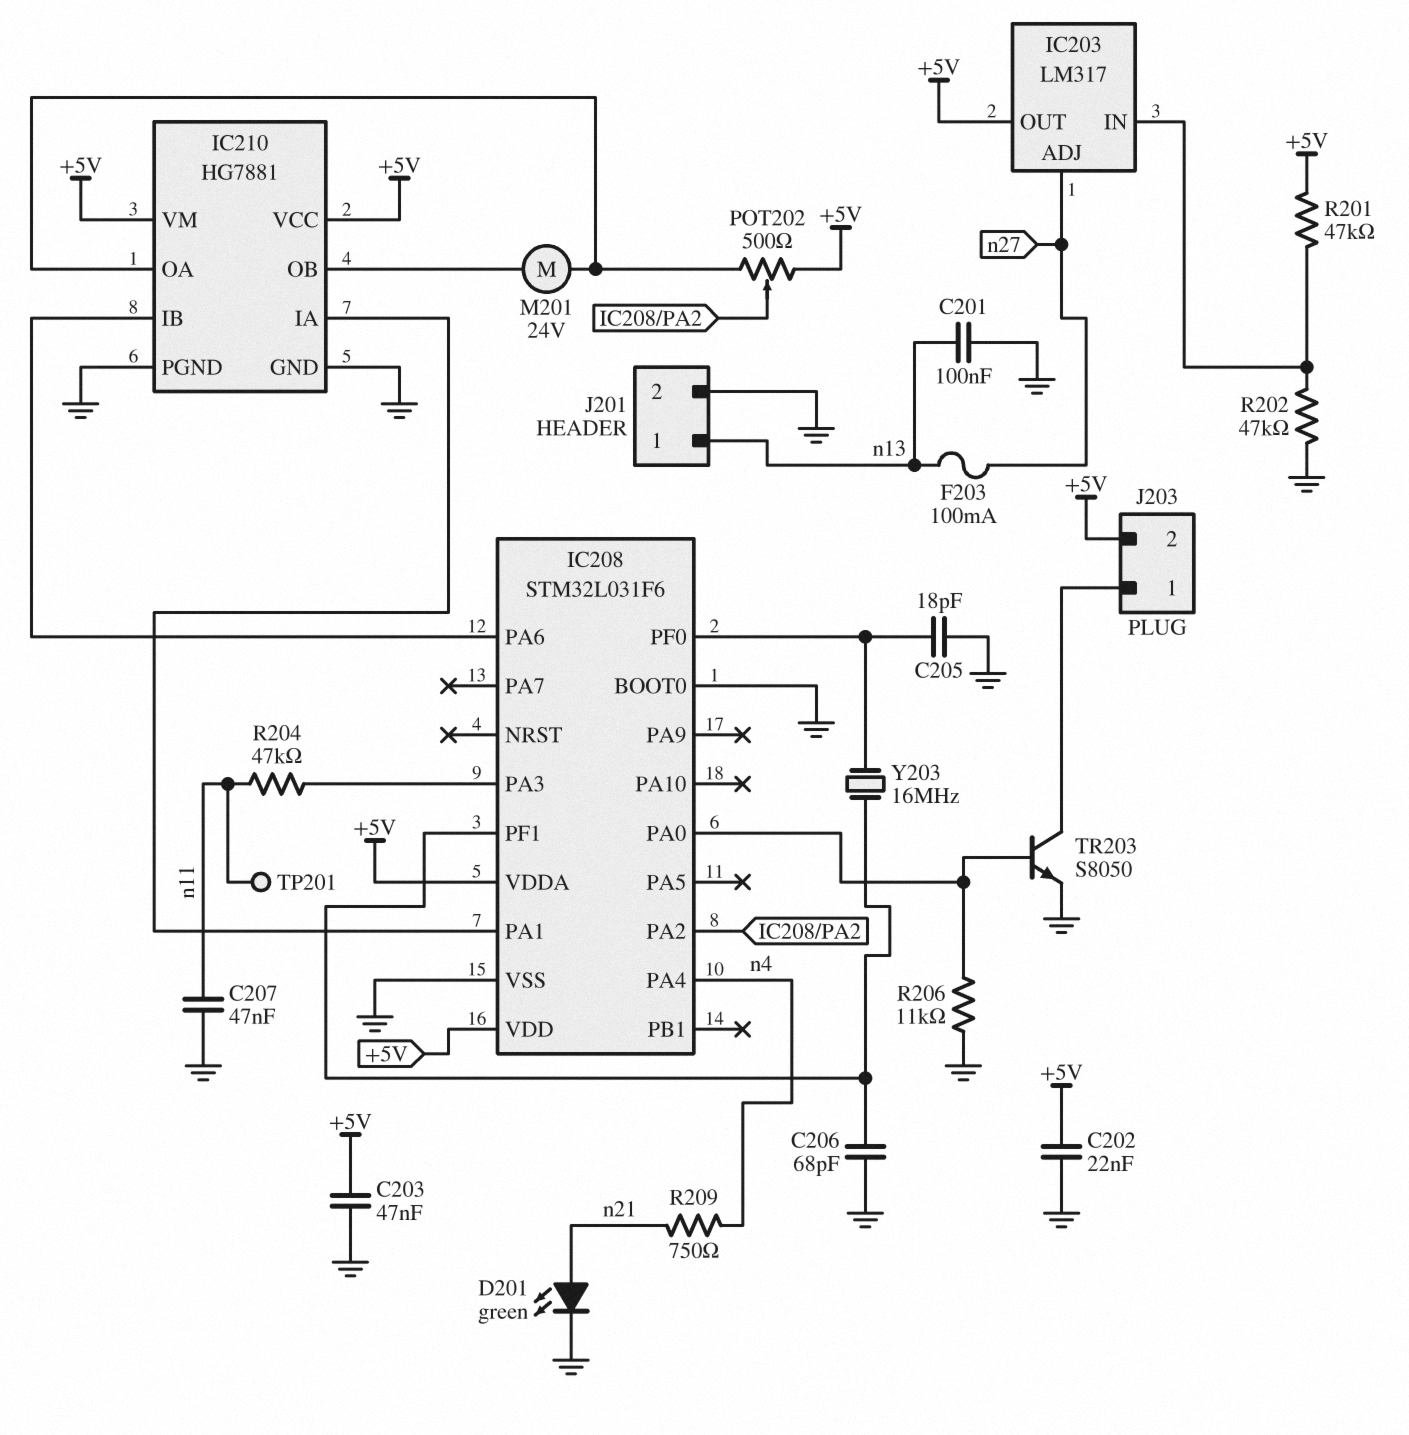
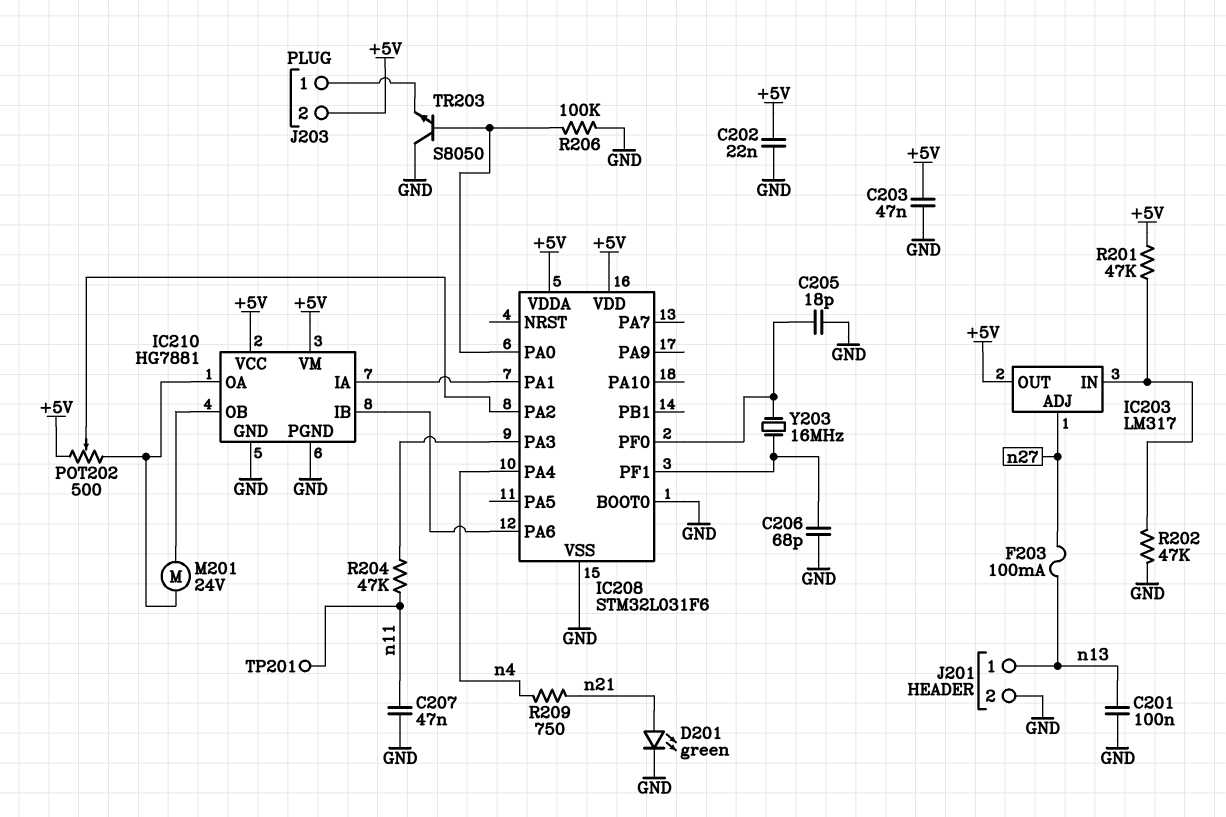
R206: 11k (GND, IC208/PA0) -> 100k (GND, IC208/PA0)
TR203: NPN S8050 (B IC208/PA0, C J203/1, E GND) -> NPN S8050 (B IC208/PA0, C GND, E J203/1)

